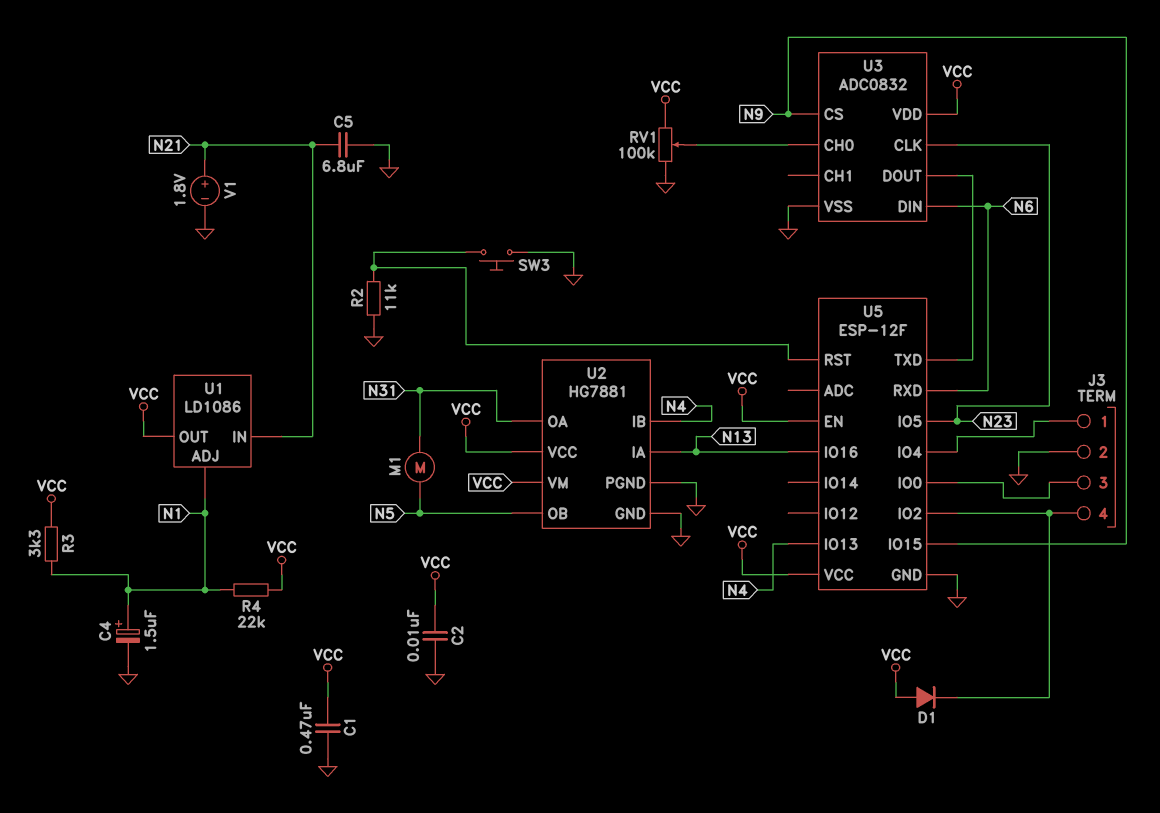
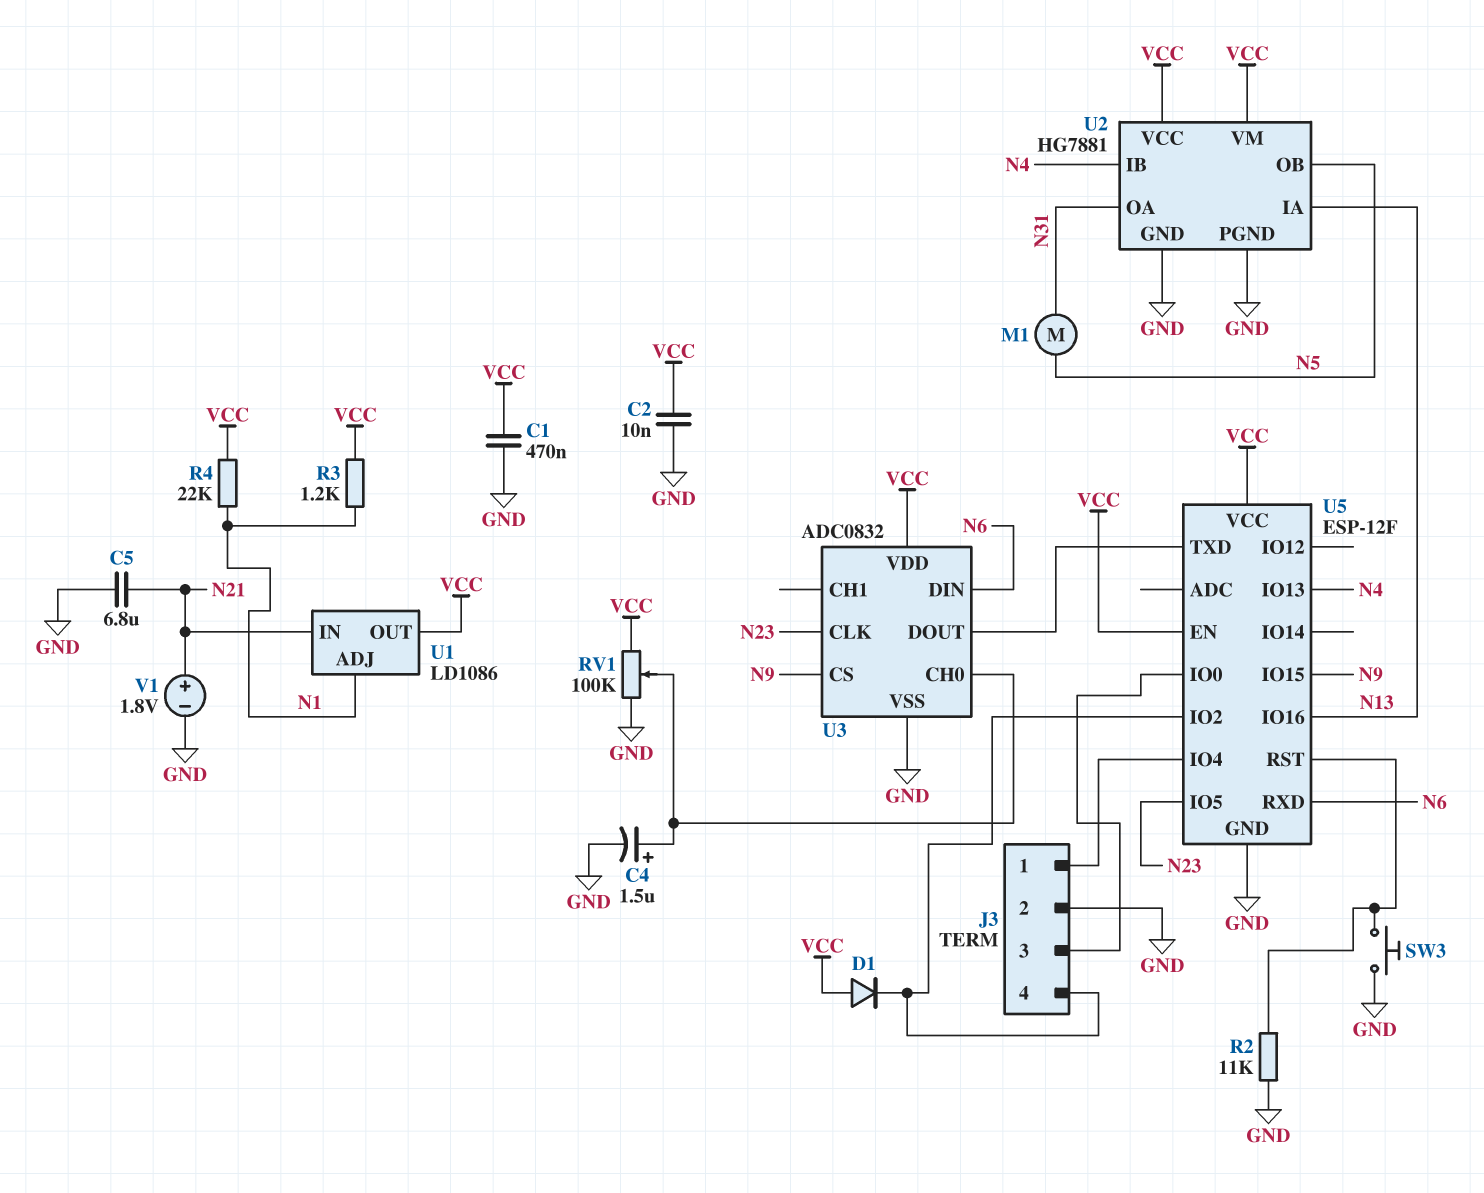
C4: 1.5uF (plus N1, minus GND) -> 1.5uF (plus U3/CH0, minus GND)
R3: 3.3k (N1, VCC) -> 1.2k (N1, VCC)

